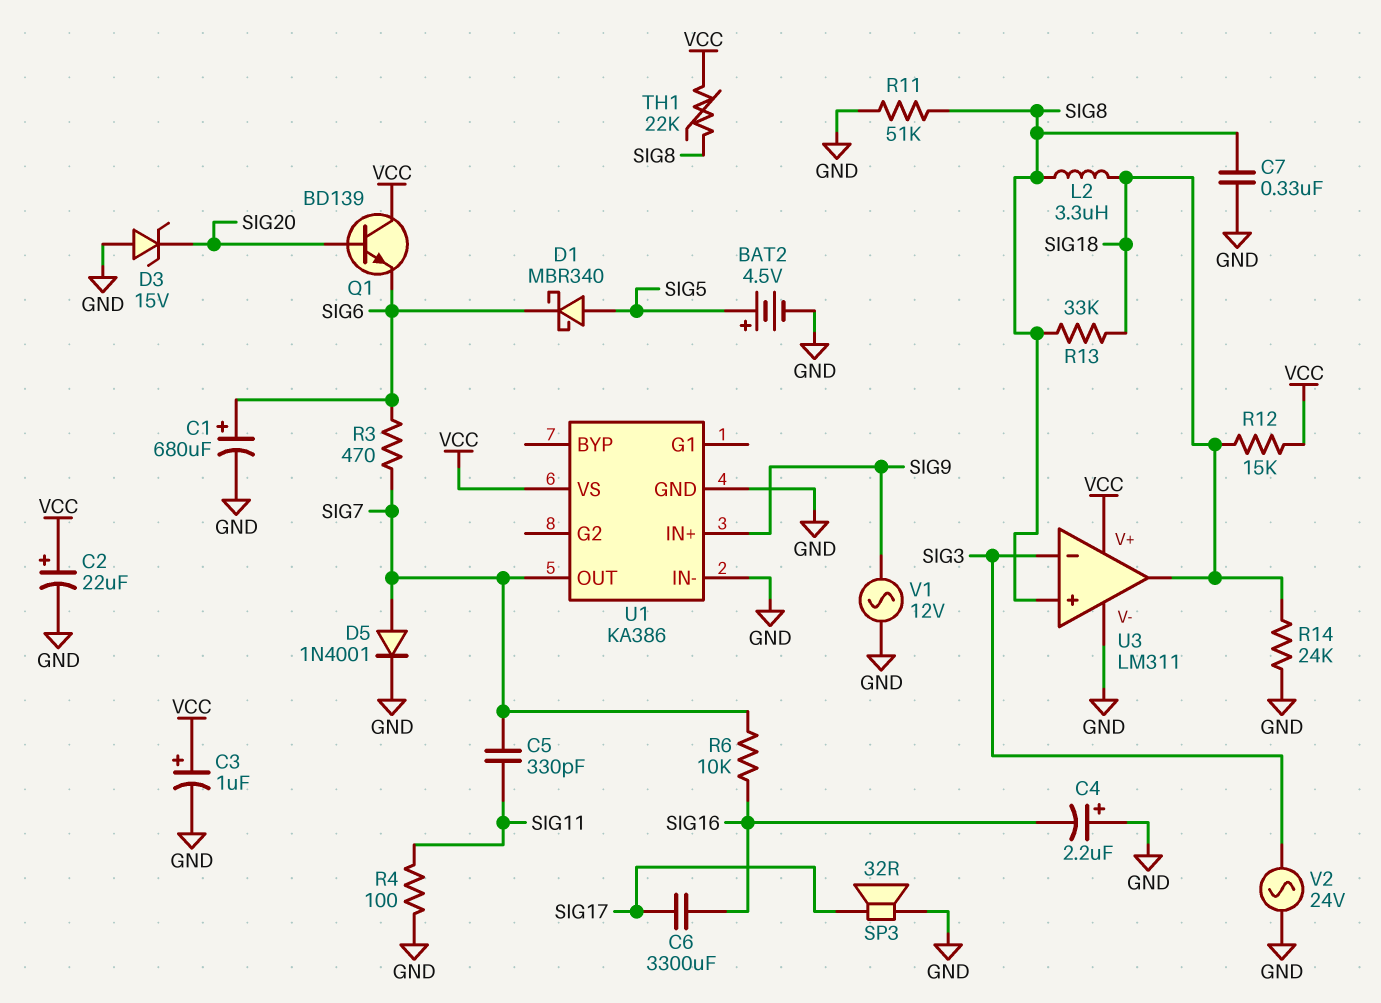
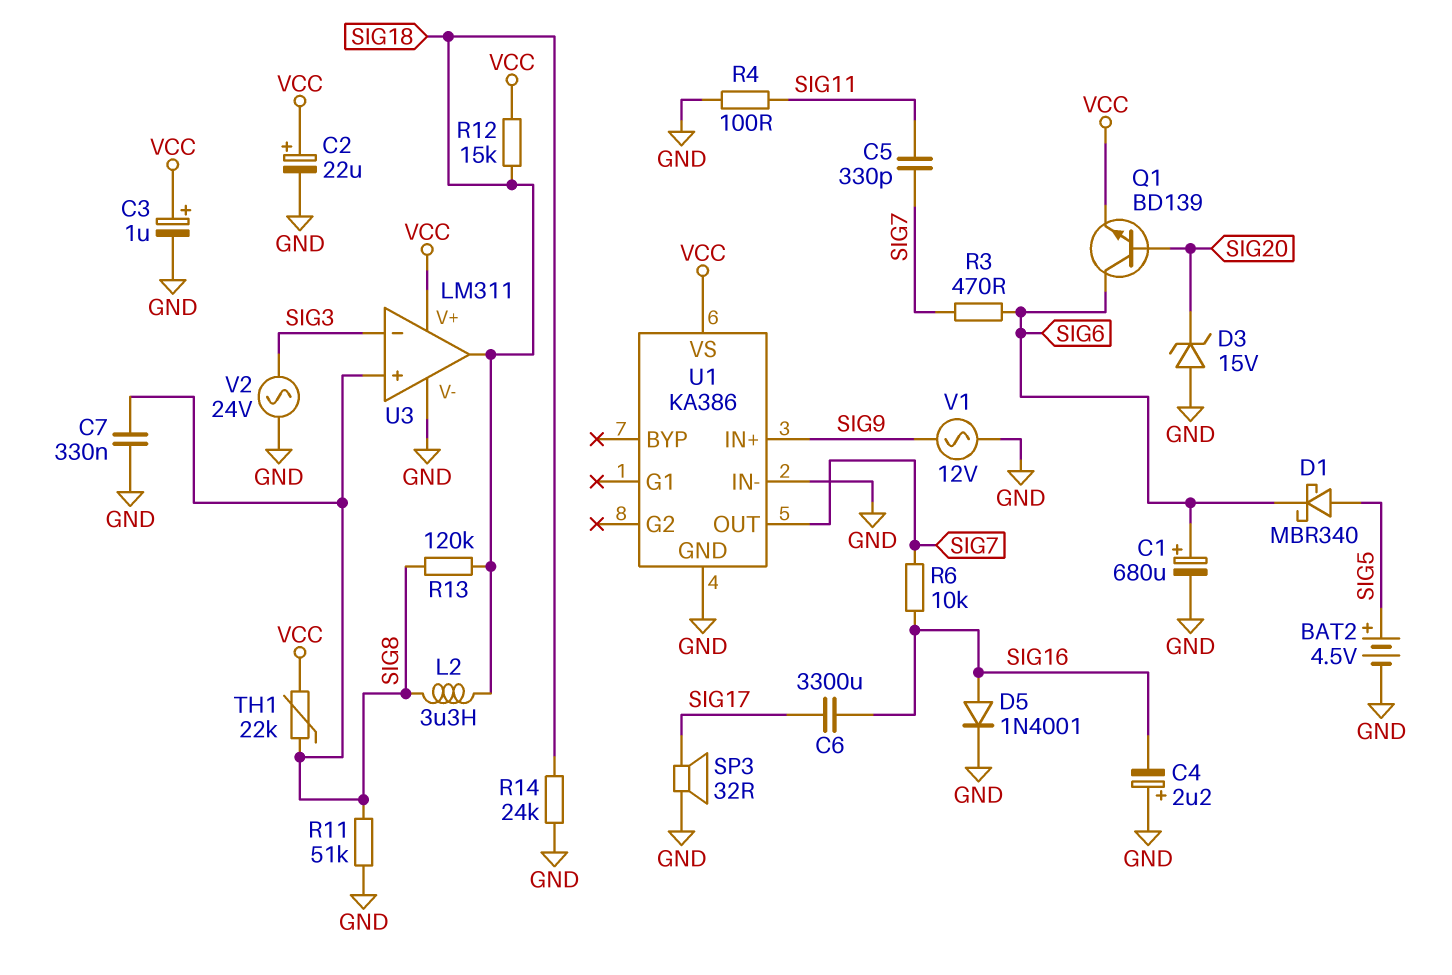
D5: diode 1N4001 (A SIG7, K GND) -> diode 1N4001 (A SIG16, K GND)
Q1: NPN BD139 (B SIG20, C VCC, E SIG6) -> NPN BD139 (B SIG20, C SIG6, E VCC)
R13: 33k (SIG8, SIG18) -> 120k (SIG8, SIG18)

